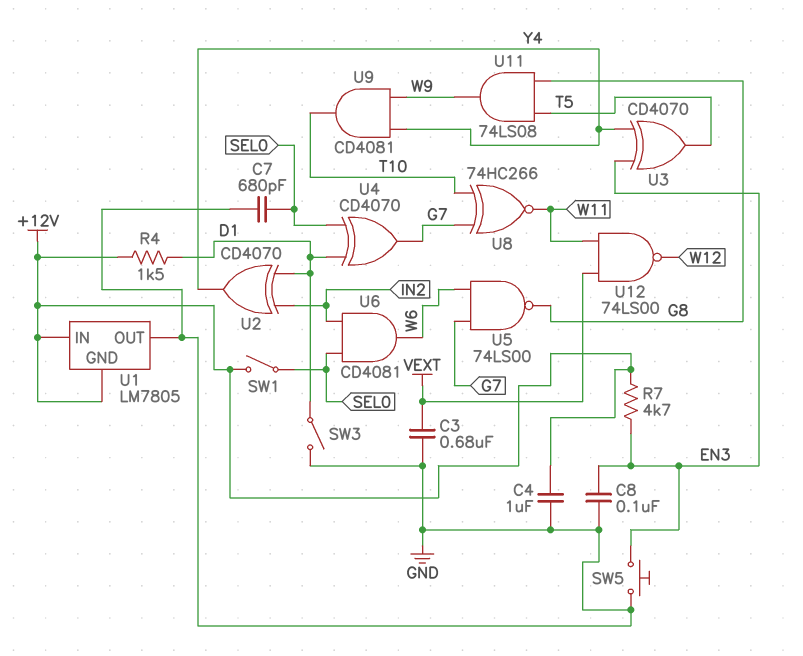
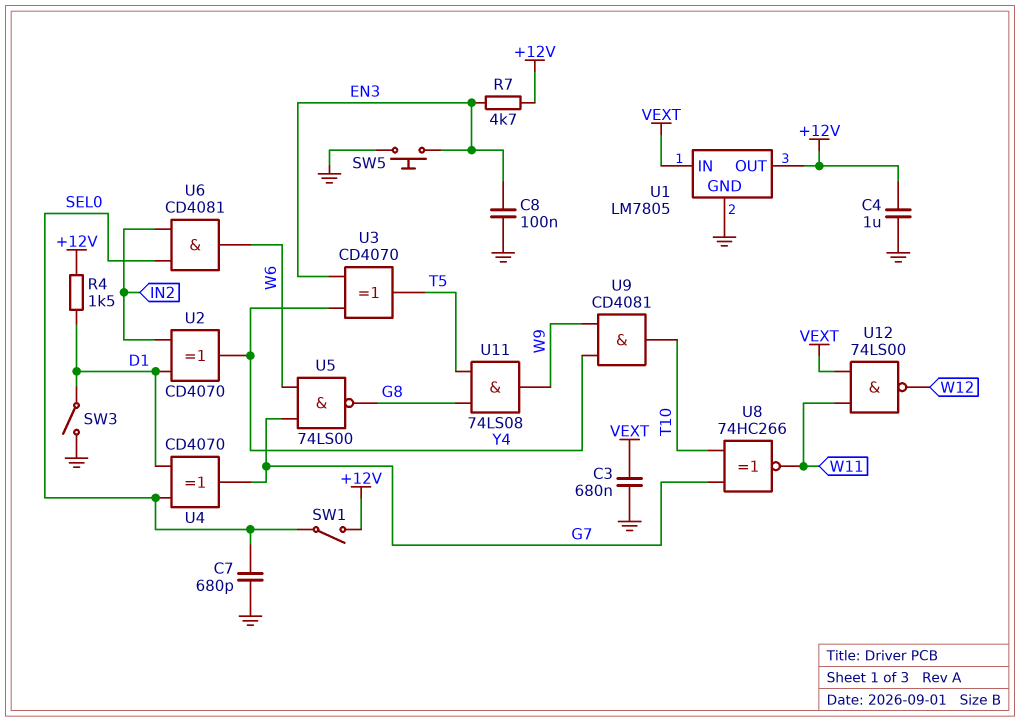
U1 pin GND: +12V -> GND
U1 pin IN: +12V -> VEXT
U1 pin OUT: GND -> +12V

